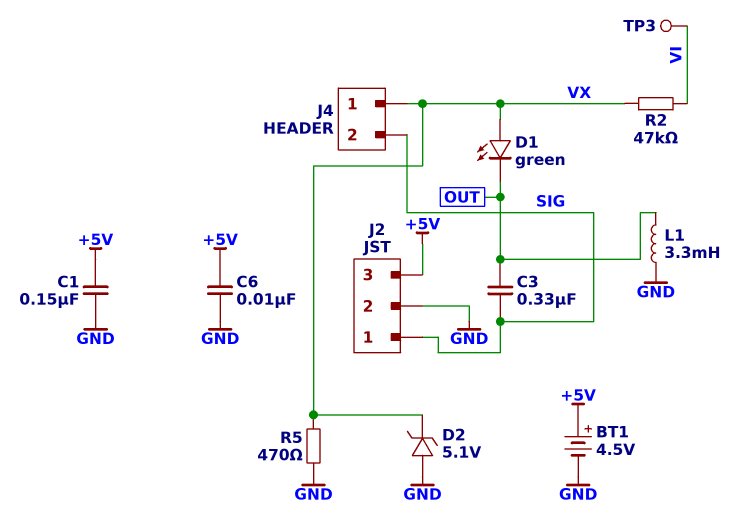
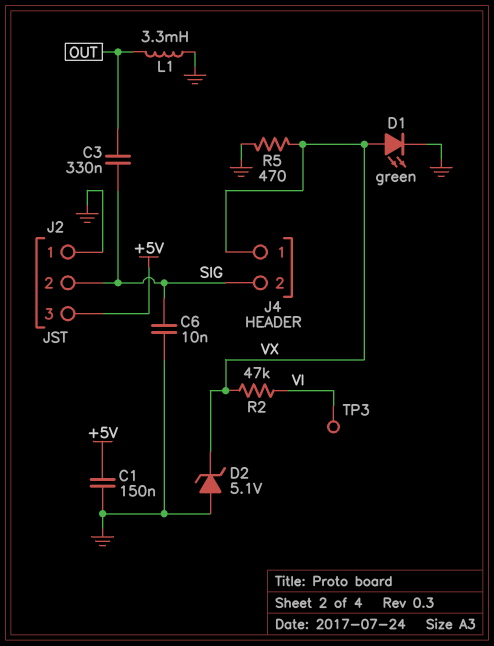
BT1: 4.5V (plus +5V, minus GND) -> none
C6: 10nF (+5V, GND) -> 10nF (GND, SIG)
D1: LED green (A VX, K OUT) -> LED green (A VX, K GND)
J2 pin 1: SIG -> GND
J2 pin 2: GND -> SIG

